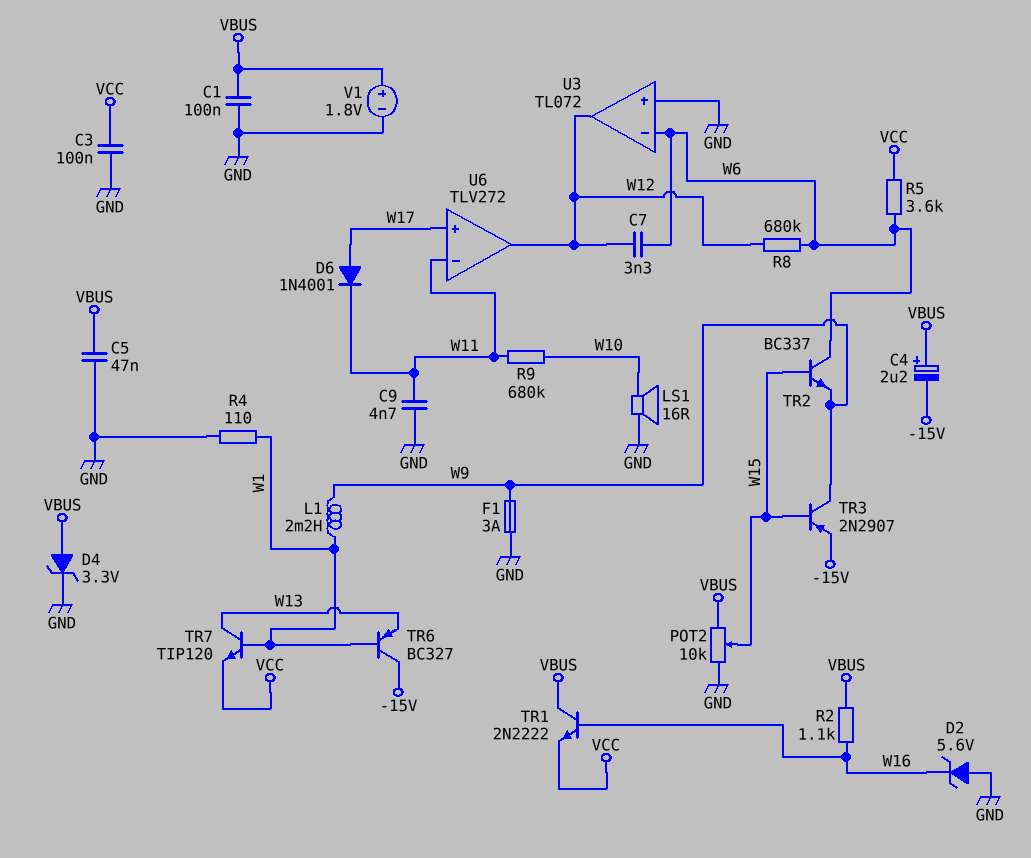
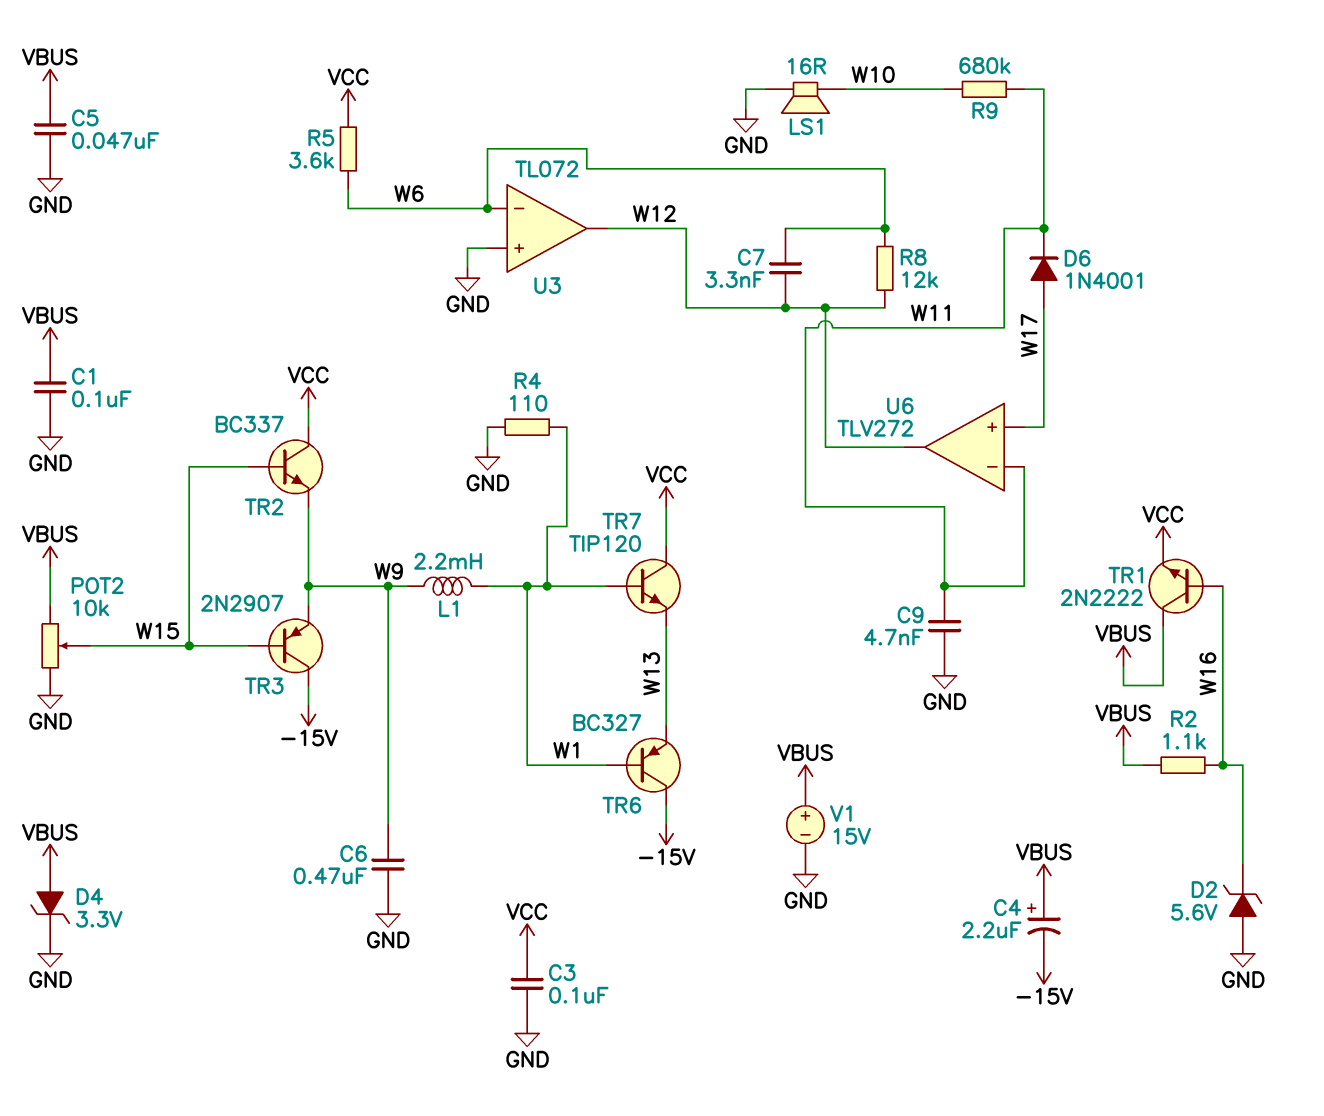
C6: none -> 470nF (GND, W9)
F1: 3A (GND, W9) -> none
R8: 680k (W6, W12) -> 12k (W6, W12)
TR2: NPN BC337 (B W15, C W6, E W9) -> NPN BC337 (B W15, C VCC, E W9)
TR3: PNP 2N2907 (B W15, C W9, E -15V) -> PNP 2N2907 (B W15, C -15V, E W9)
TR7: NPN TIP120 (B W1, C W13, E VCC) -> NPN TIP120 (B W1, C VCC, E W13)
V1: 1.8V (plus VBUS, minus GND) -> 15V (plus VBUS, minus GND)

